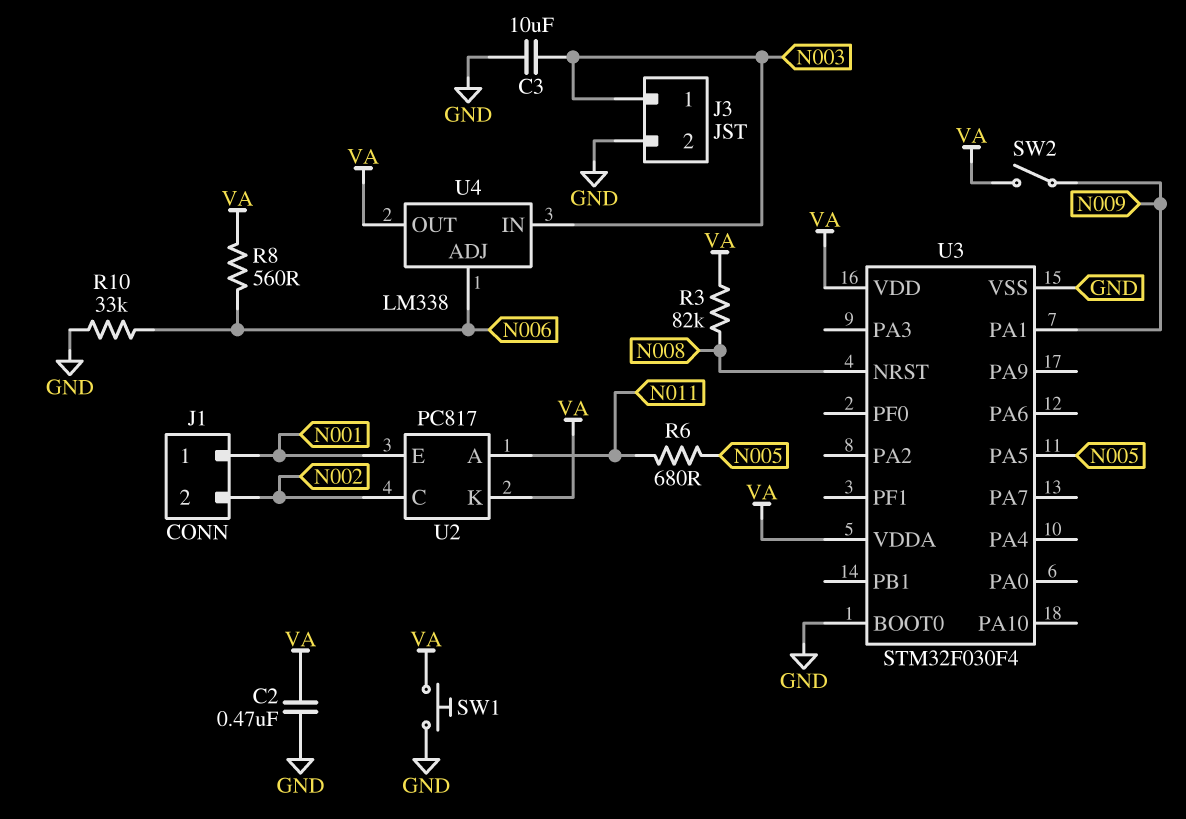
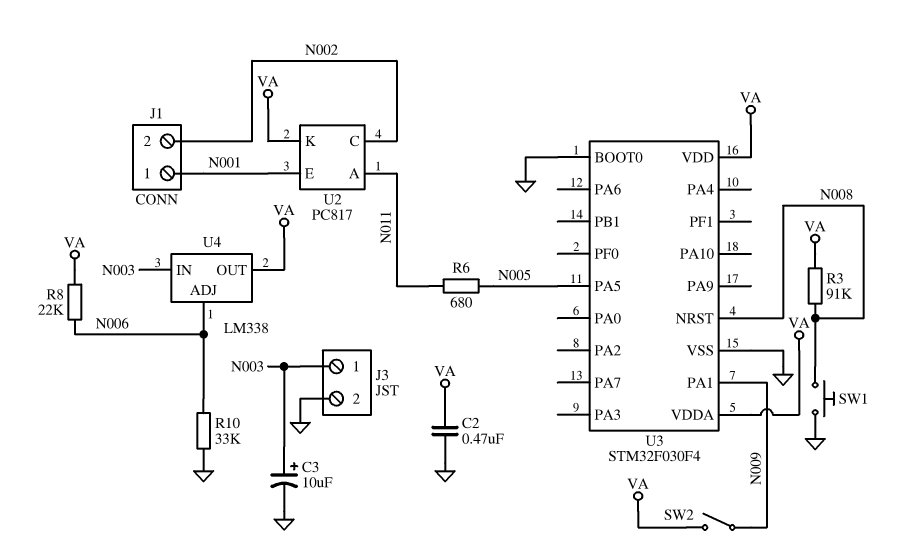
C3: 10uF (GND, N003) -> 10uF (plus N003, minus GND)
R3: 82k (N008, VA) -> 91k (N008, VA)
R8: 560 (N006, VA) -> 22k (N006, VA)
SW1: button (GND, VA) -> button (GND, N008)

